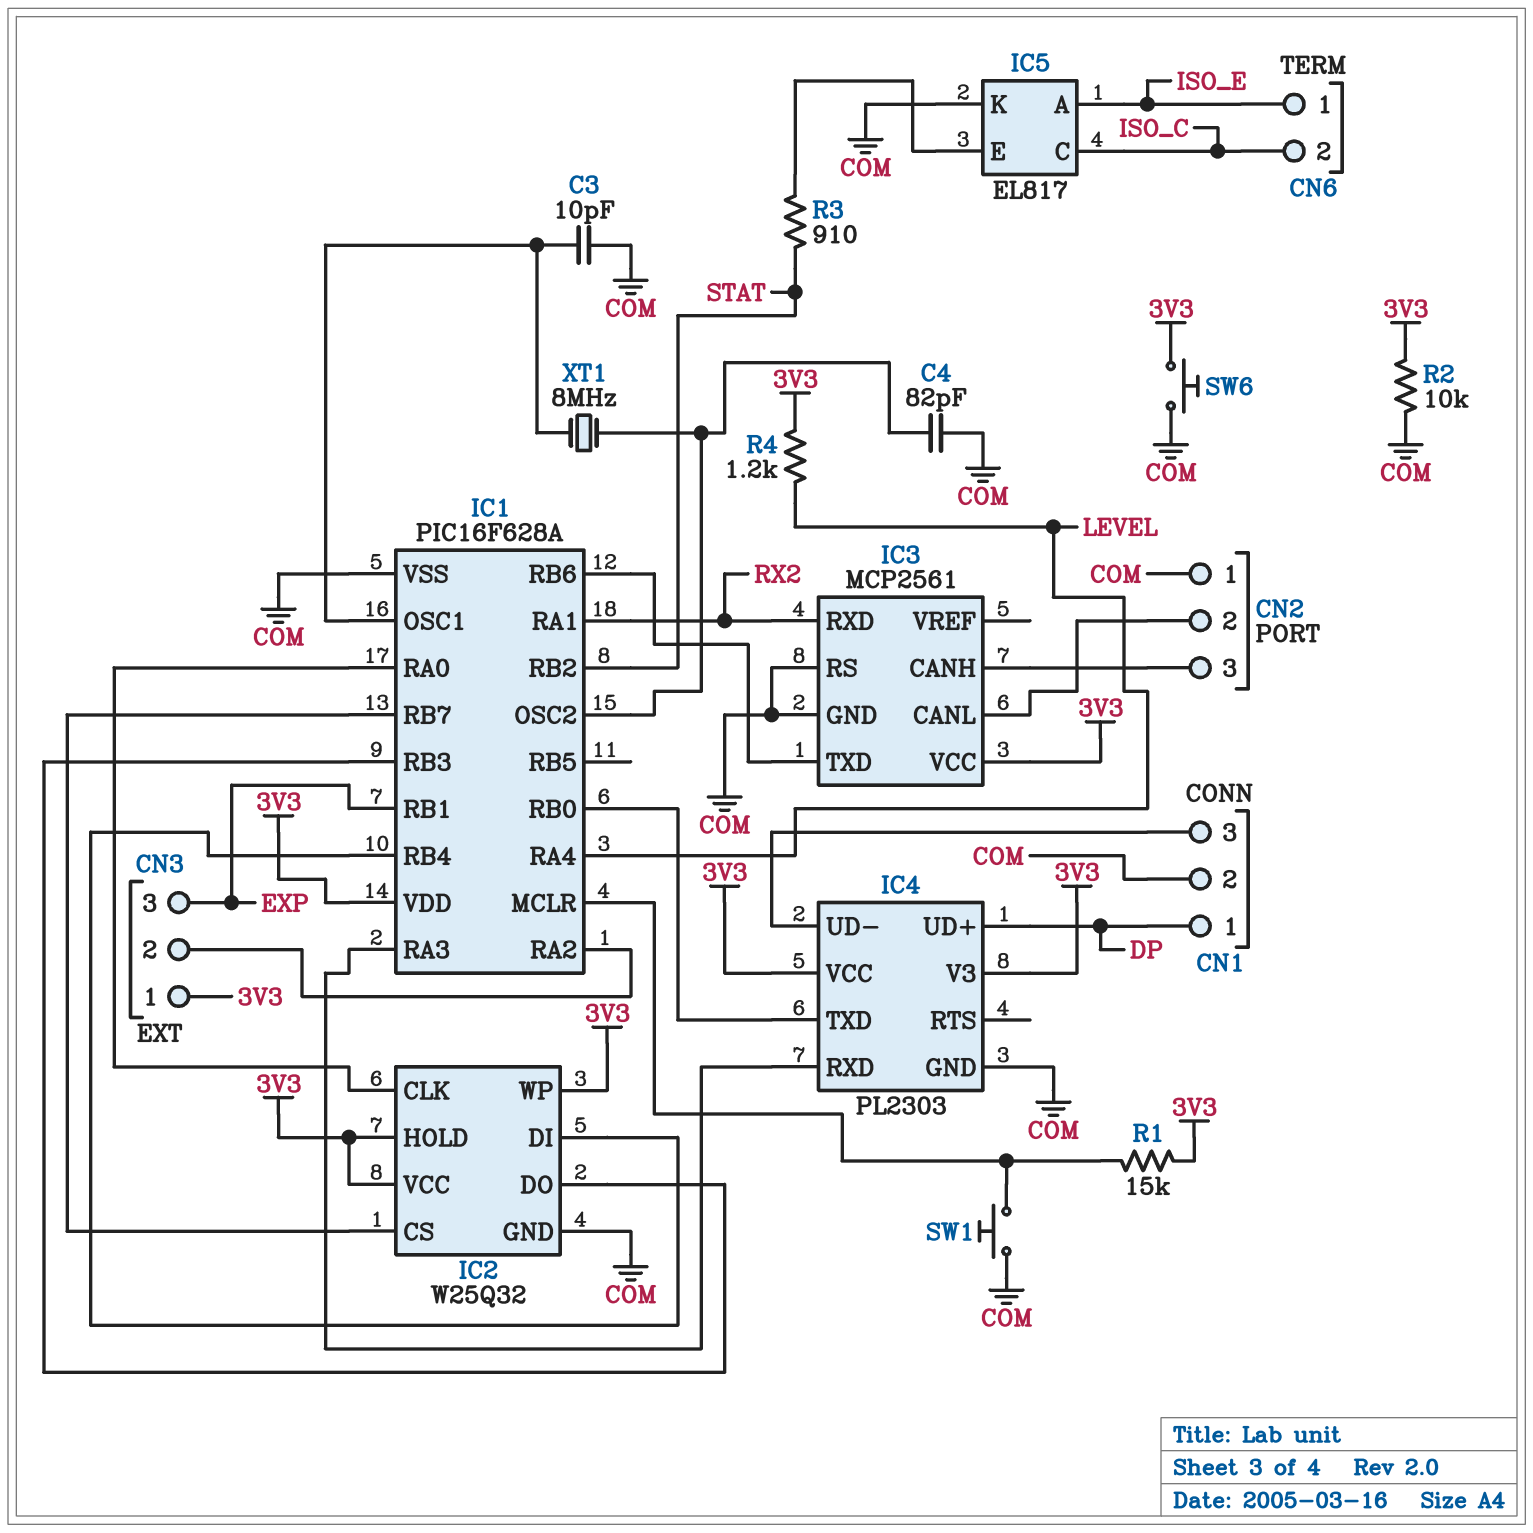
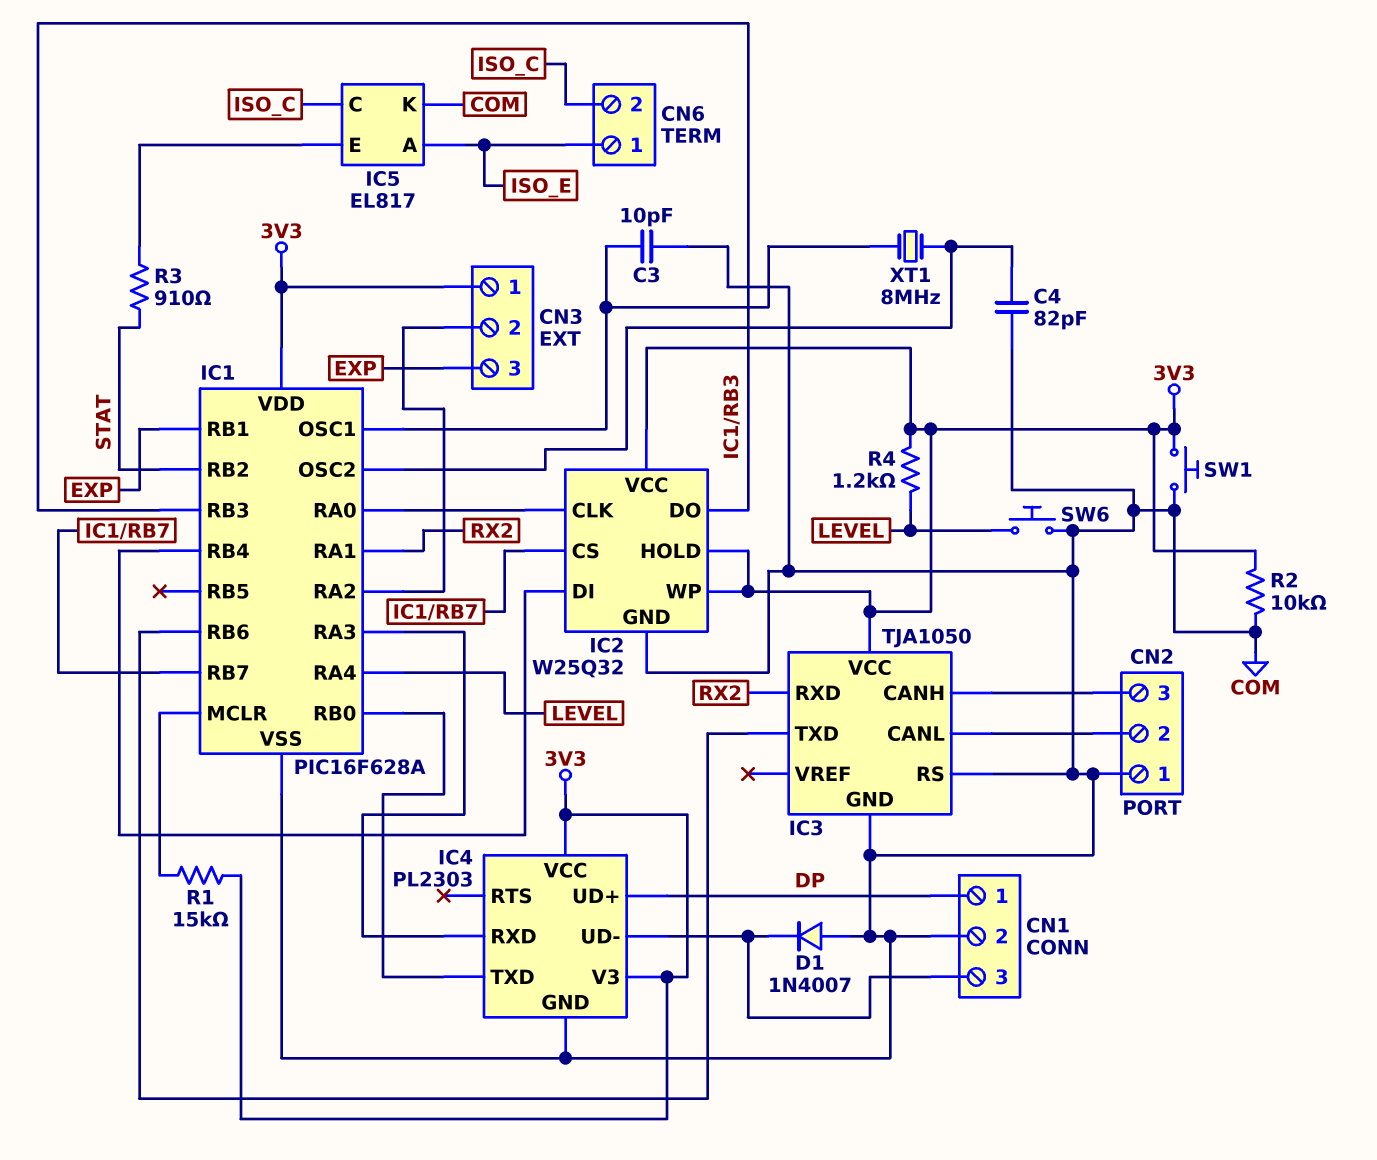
D1: none -> diode 1N4007 (A COM, K CN1/3)
IC3: MCP2561 -> TJA1050
SW1: button (COM, IC1/MCLR) -> button (3V3, COM)
SW6: button (3V3, COM) -> button (COM, LEVEL)

